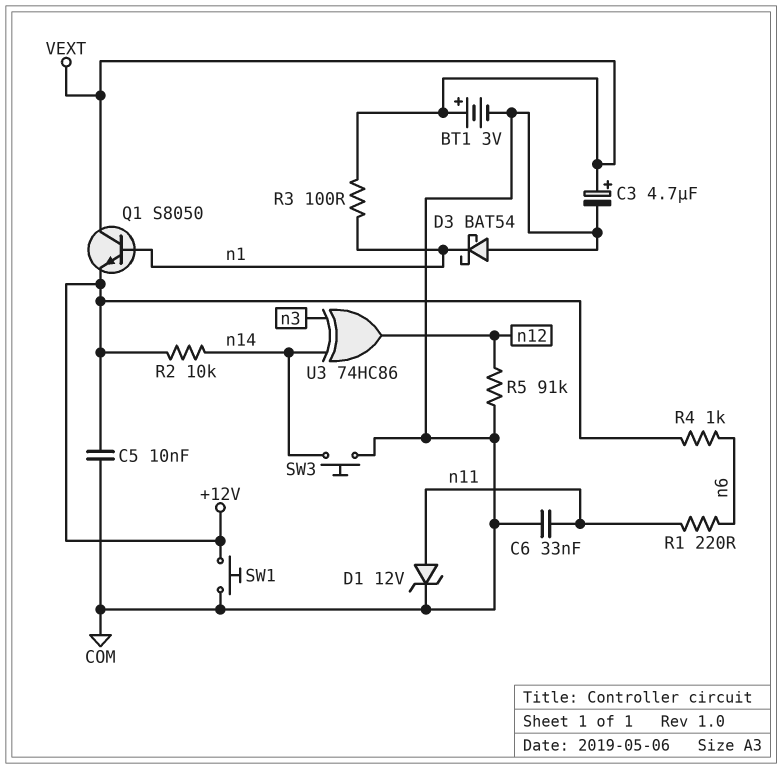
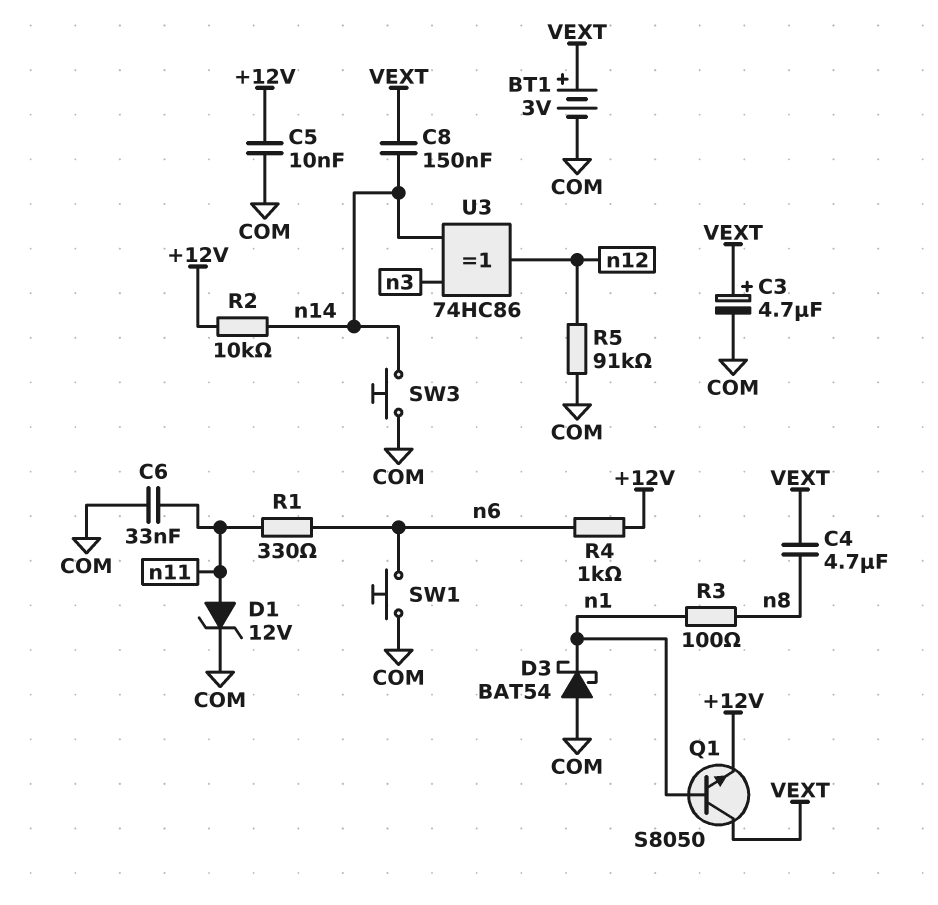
C4: none -> 4.7uF (VEXT, n8)
C8: none -> 150nF (VEXT, n14)
R1: 220 (n6, n11) -> 330 (n6, n11)
R3: 100 (VEXT, n1) -> 100 (n1, n8)
SW1: button (+12V, COM) -> button (COM, n6)

